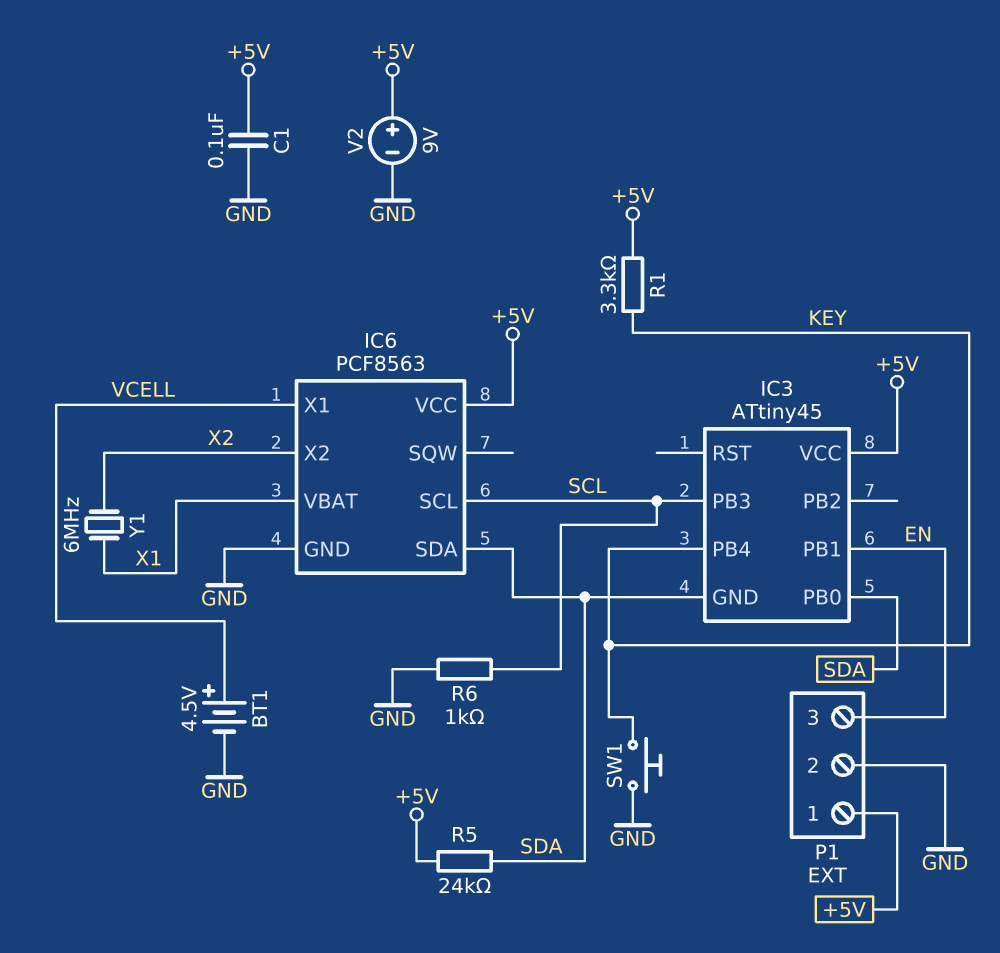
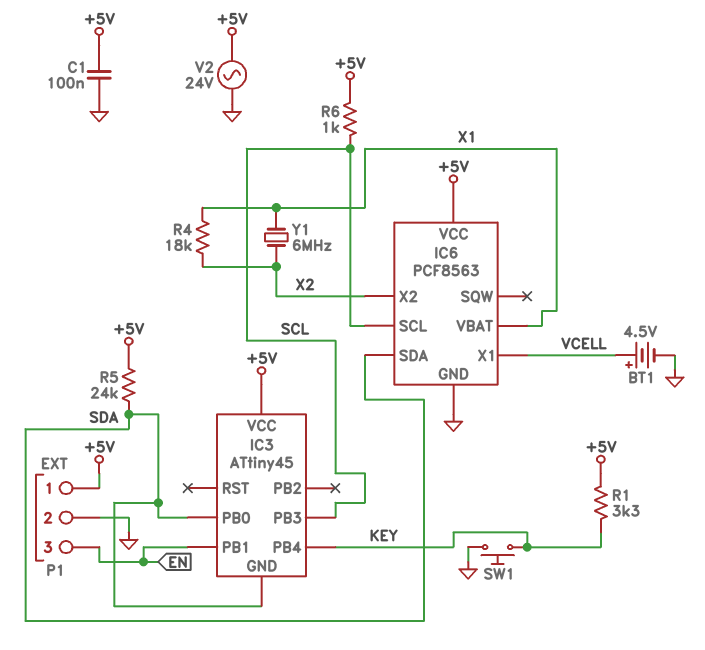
R4: none -> 18k (X1, X2)
R6: 1k (GND, SCL) -> 1k (+5V, SCL)
V2: 9V (plus +5V, minus GND) -> AC 24V (+5V, GND)

